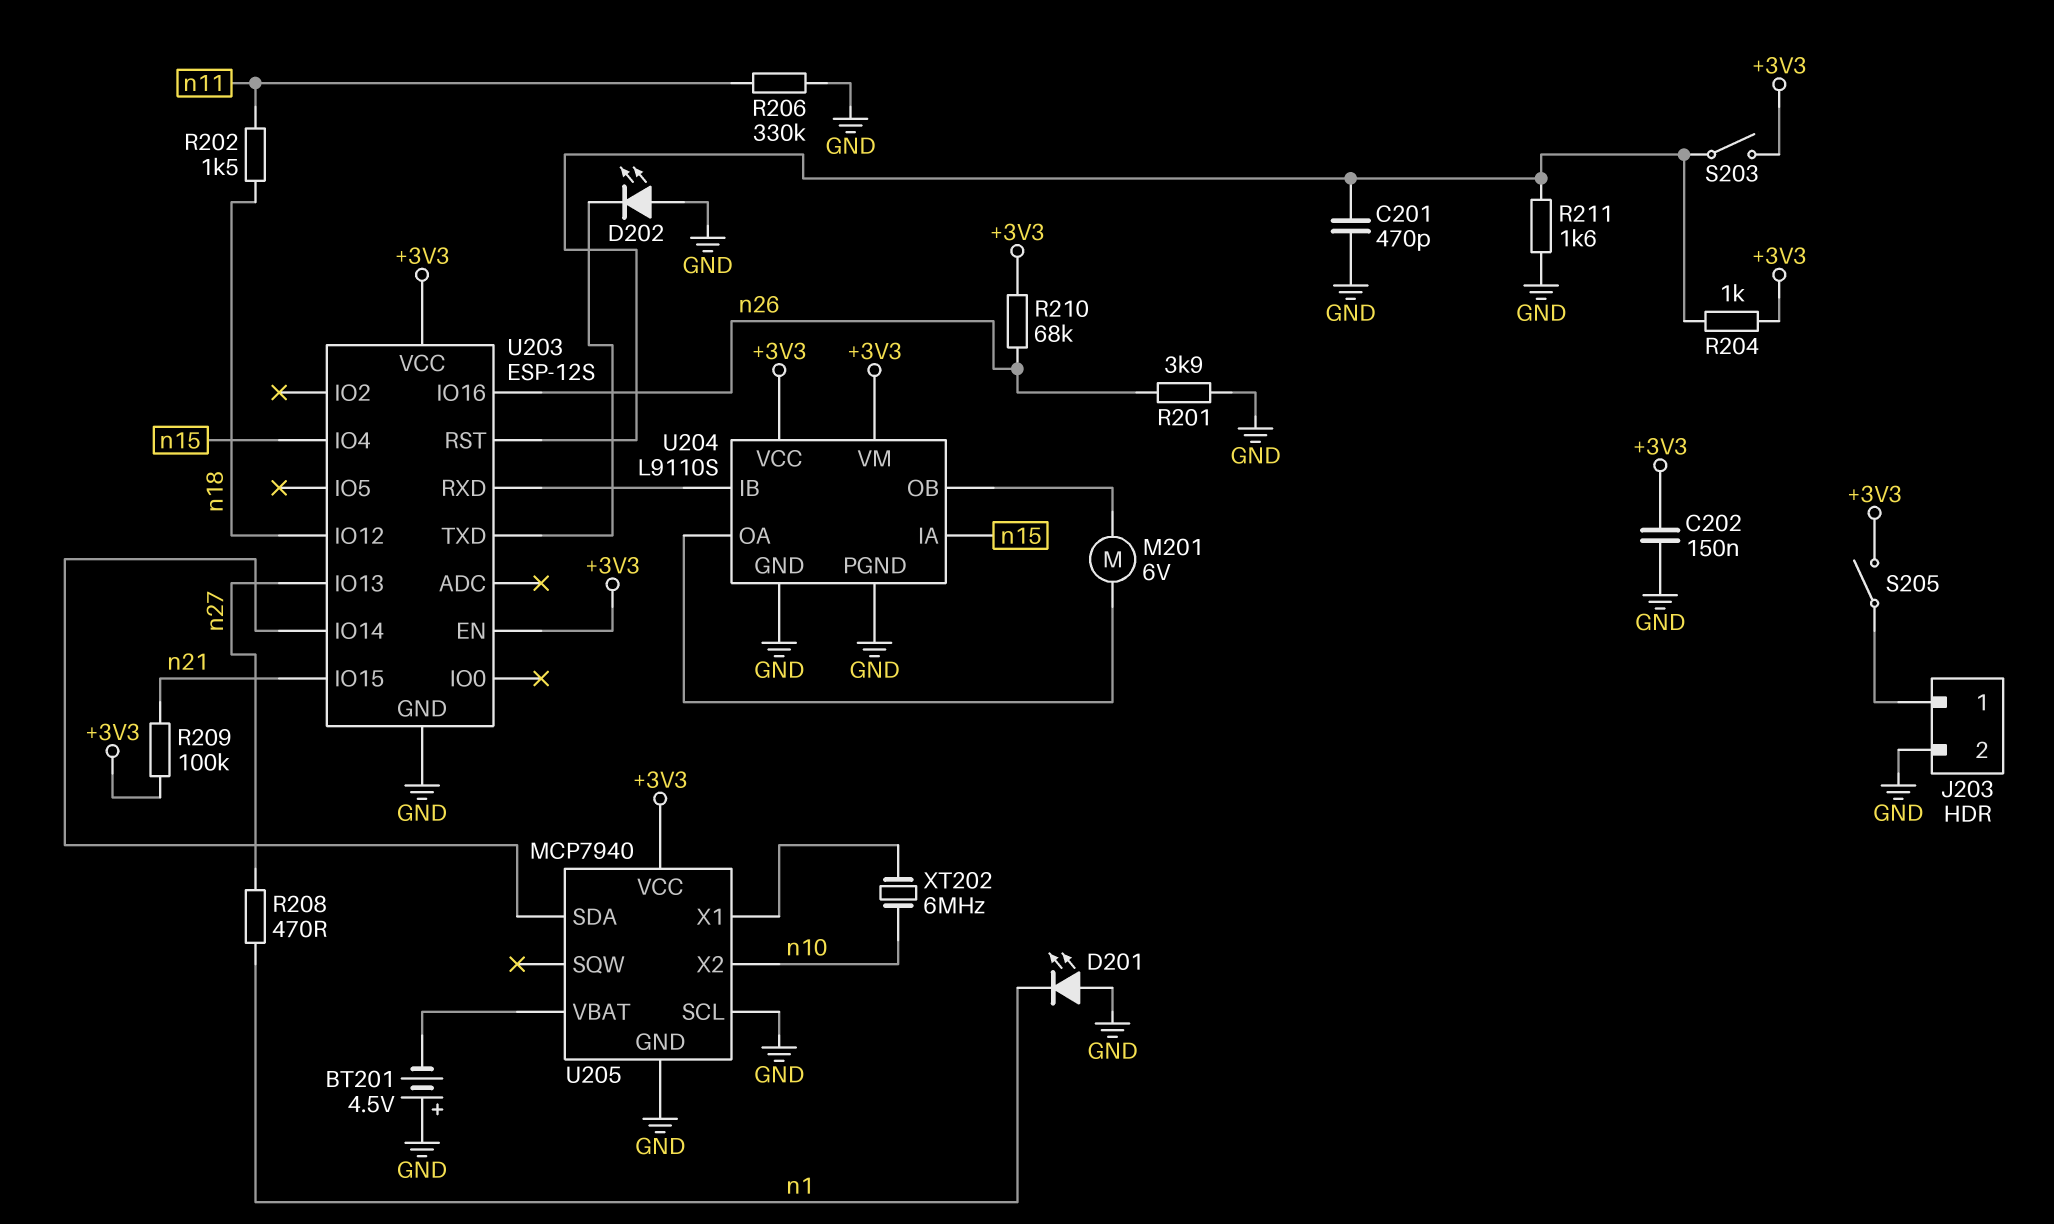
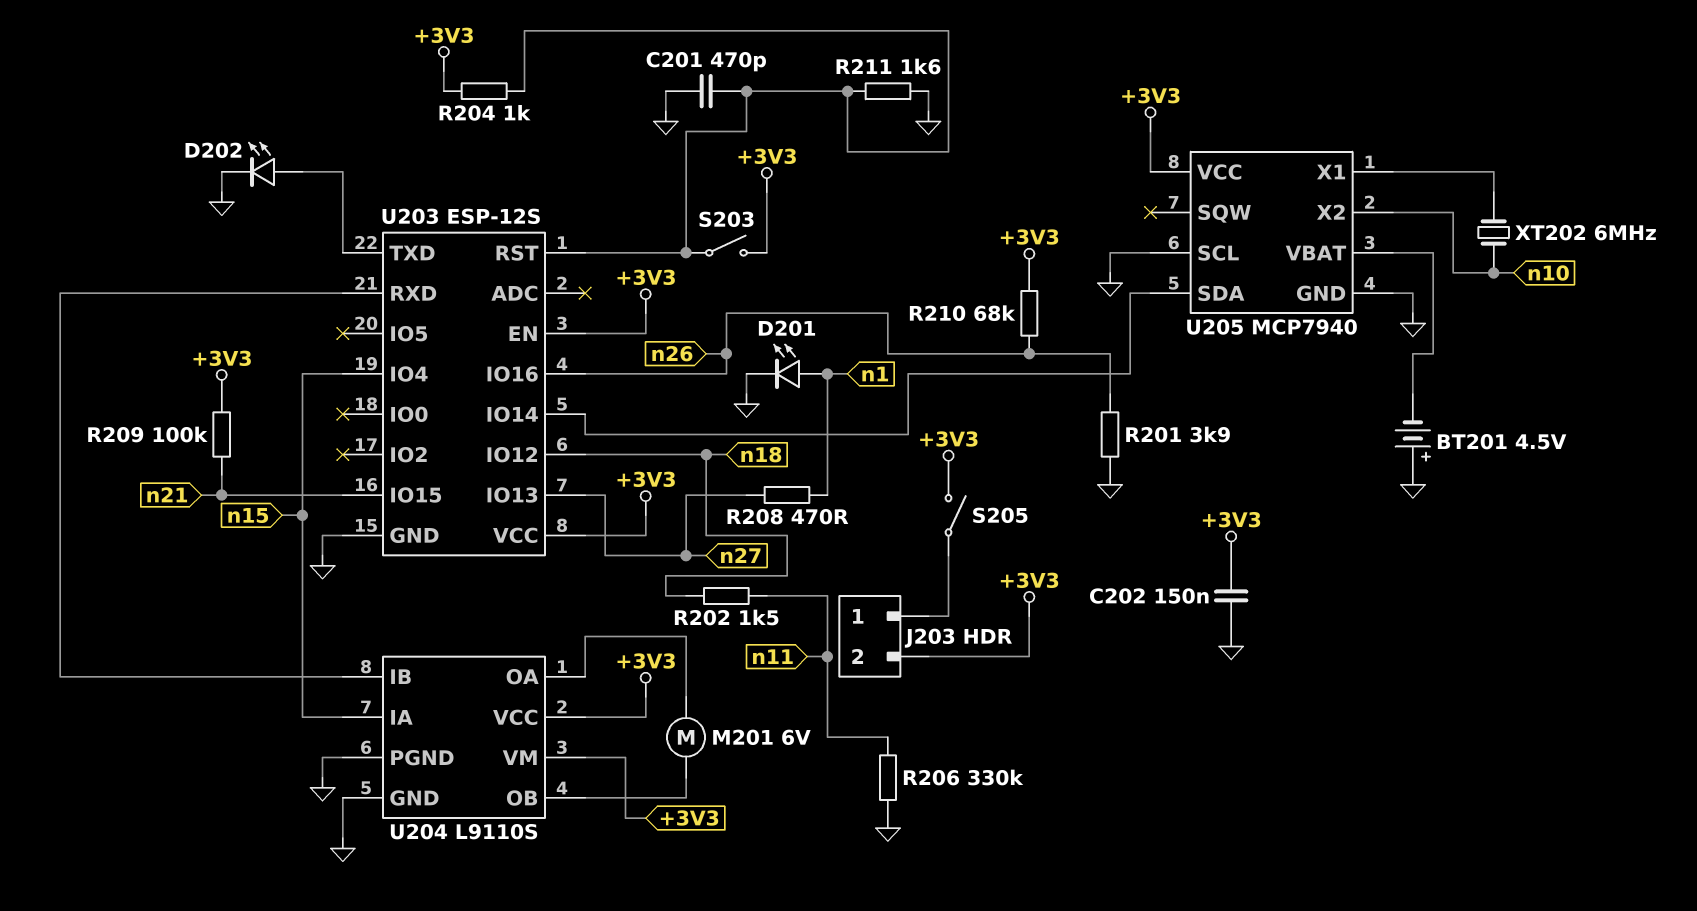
D201: LED (A GND, K n1) -> LED (A n1, K GND)
D202: LED (A GND, K U203/TXD) -> LED (A U203/TXD, K GND)
J203 pin 2: GND -> +3V3

